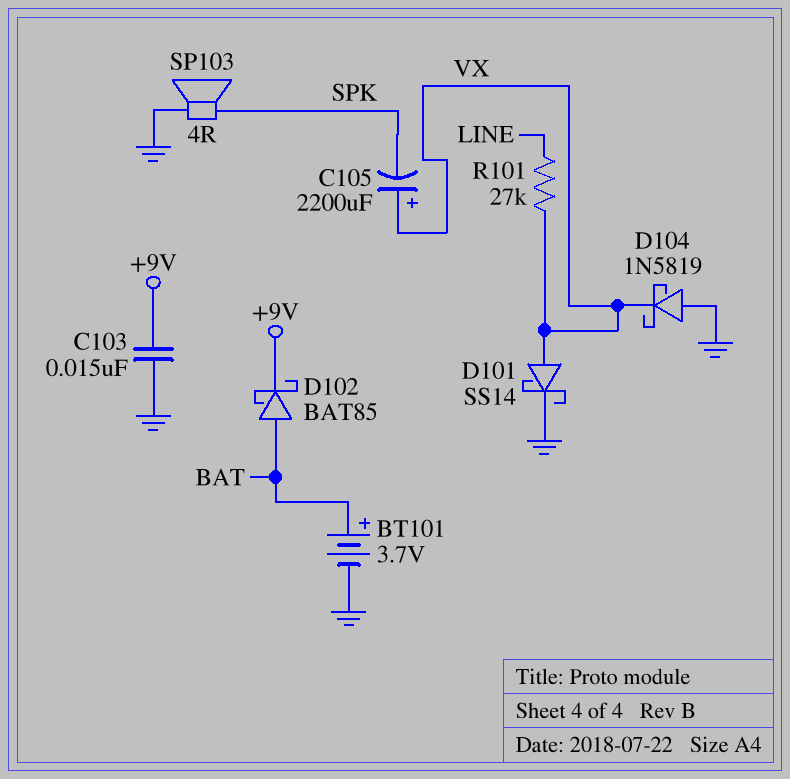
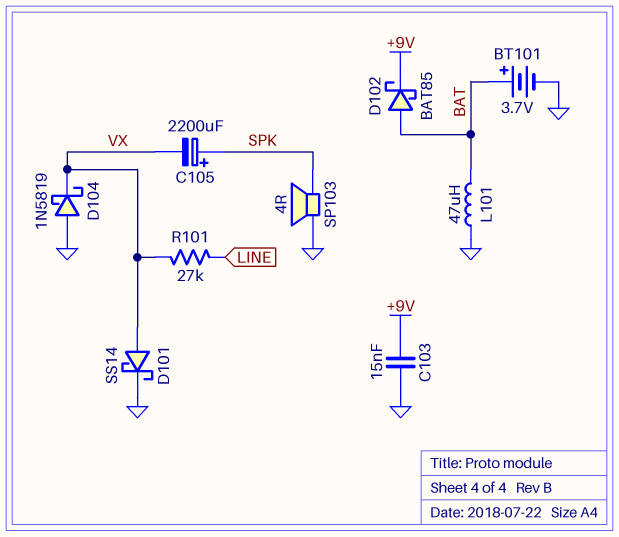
C105: 2200uF (plus VX, minus SPK) -> 2200uF (plus SPK, minus VX)
L101: none -> 47uH (BAT, GND)

